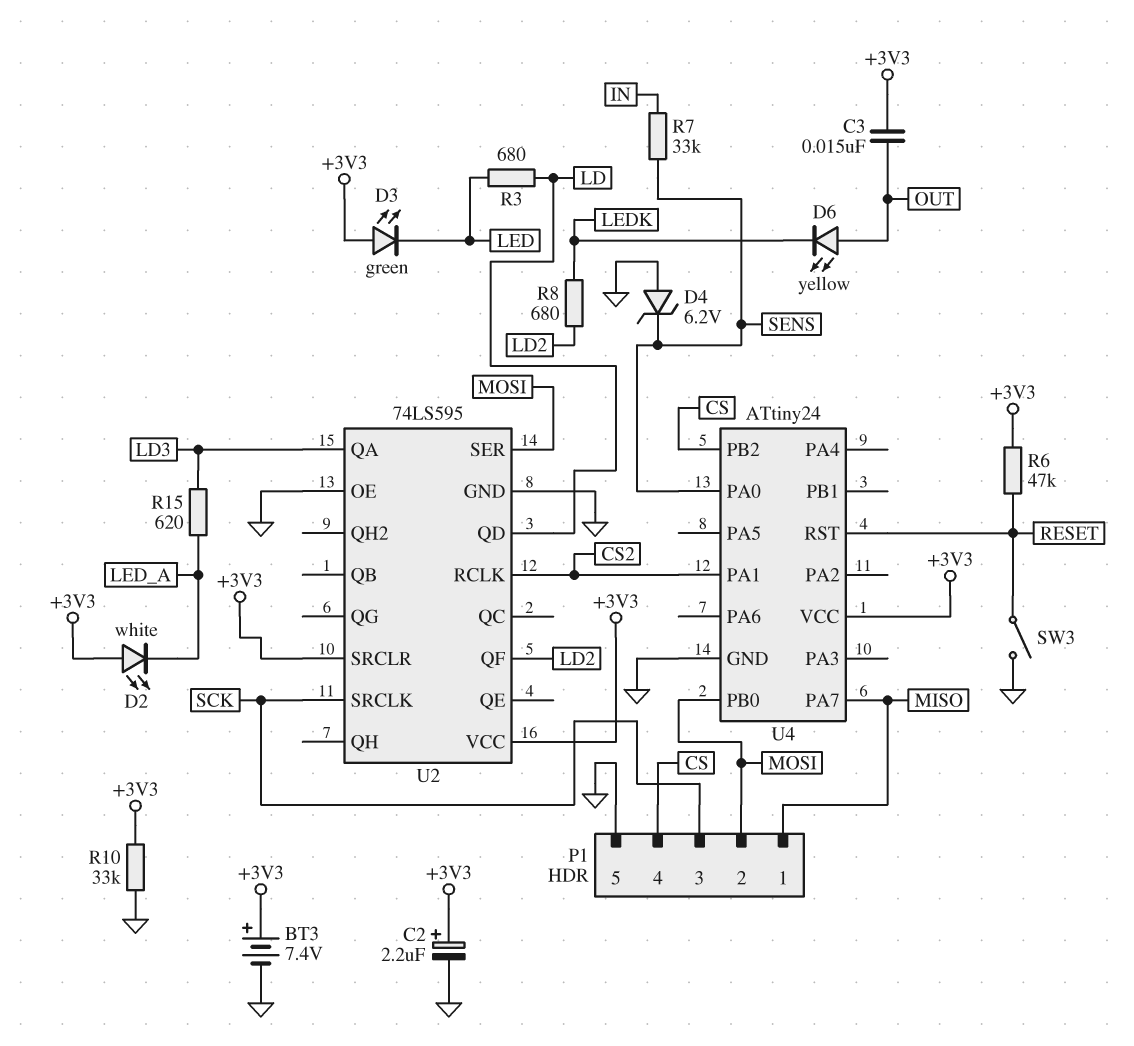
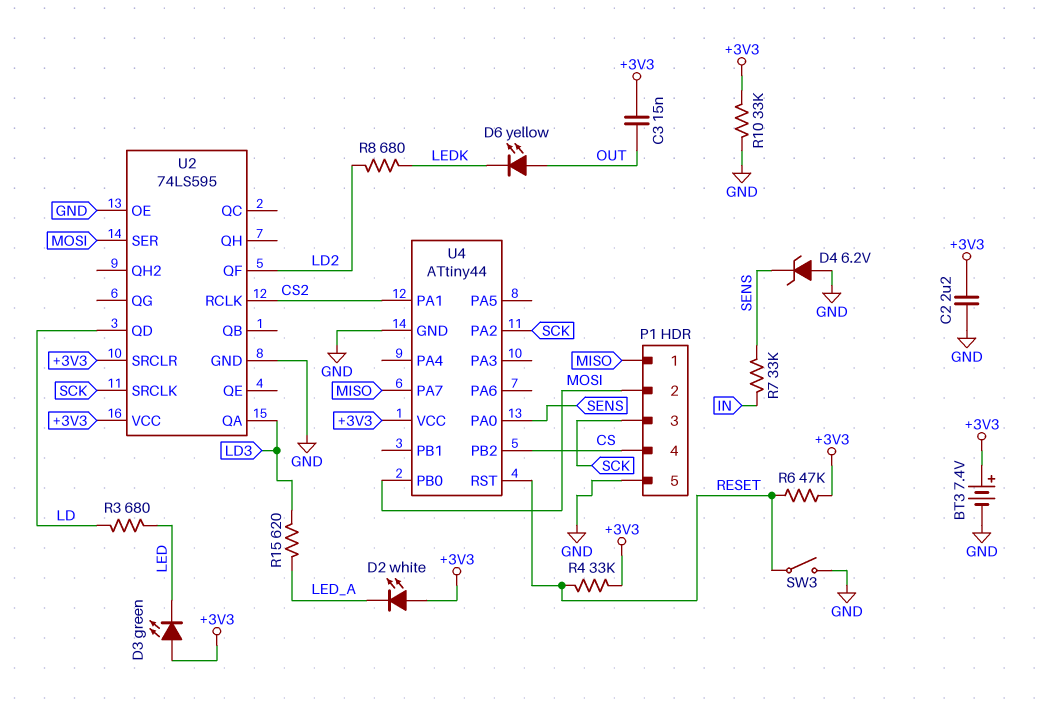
C2: 2.2uF (plus +3V3, minus GND) -> 2.2uF (+3V3, GND)
R4: none -> 33k (+3V3, RESET)
U4: ATtiny24 -> ATtiny44
U4 pin PA2: none -> SCK

